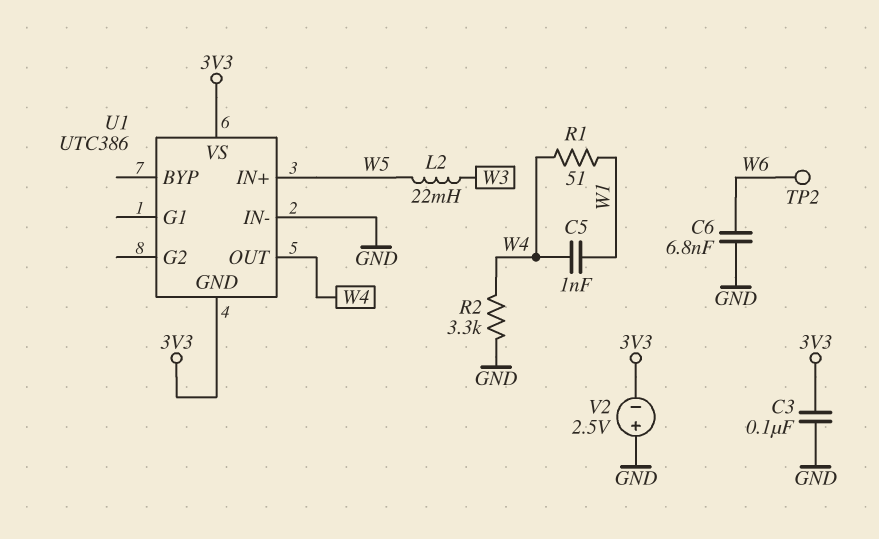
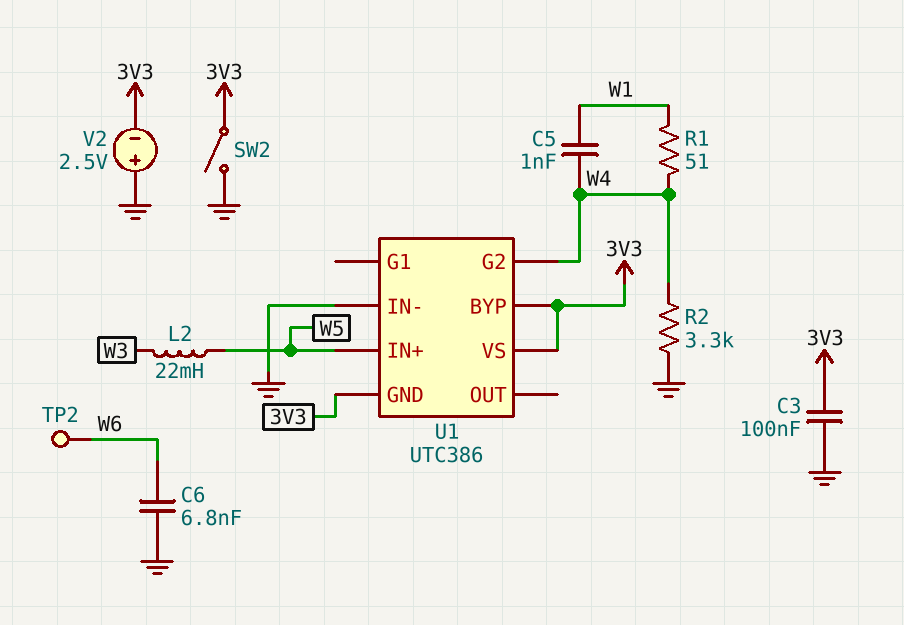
SW2: none -> switch (3V3, GND)
U1 pin BYP: none -> 3V3
U1 pin G2: none -> W4
U1 pin OUT: W4 -> none

